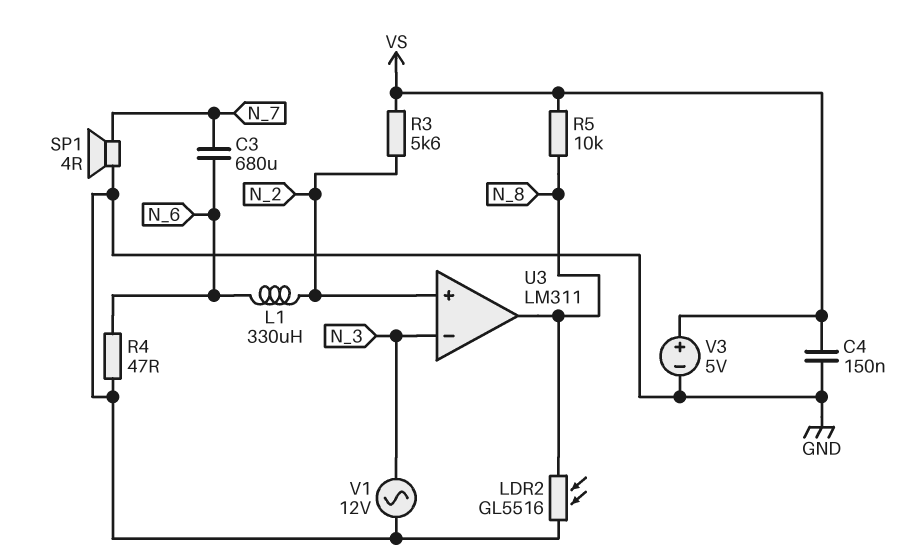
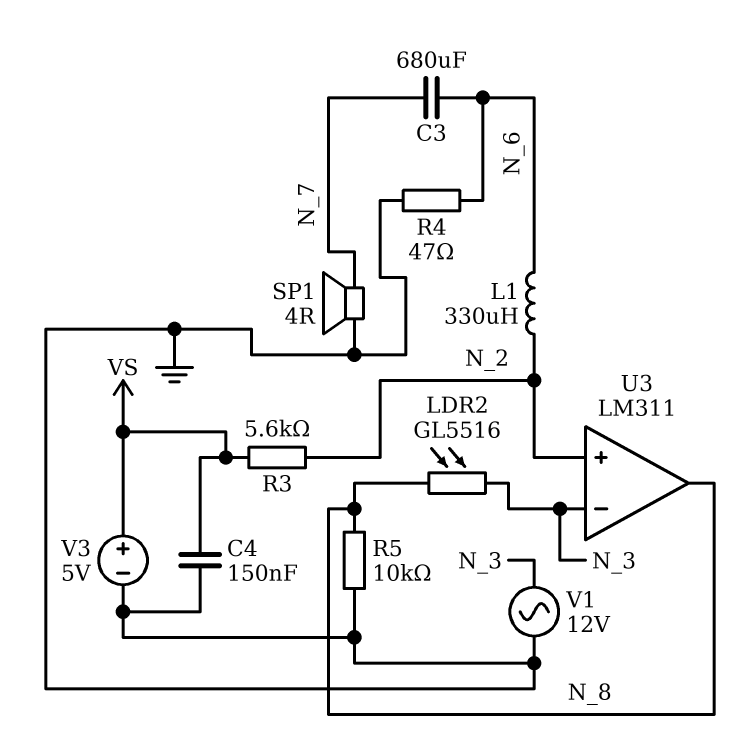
LDR2: GL5516 (GND, N_8) -> GL5516 (N_3, N_8)
R5: 10k (N_8, VS) -> 10k (GND, N_8)

